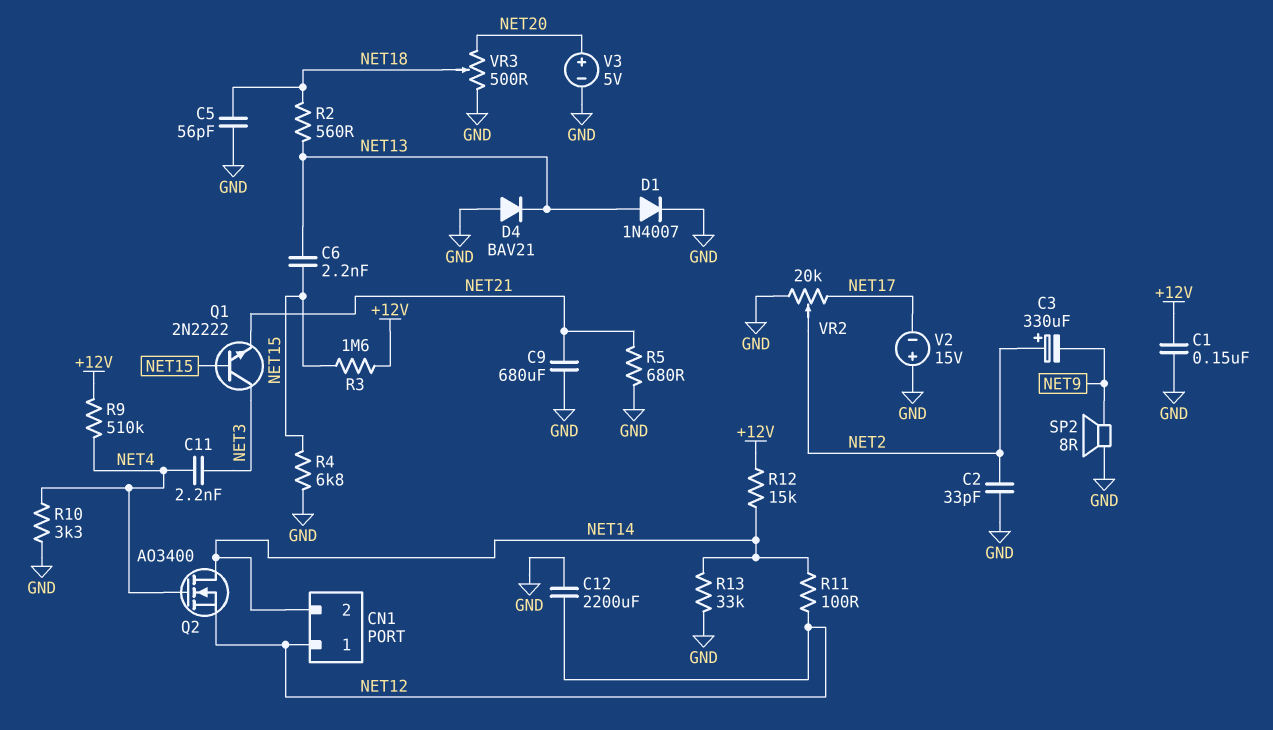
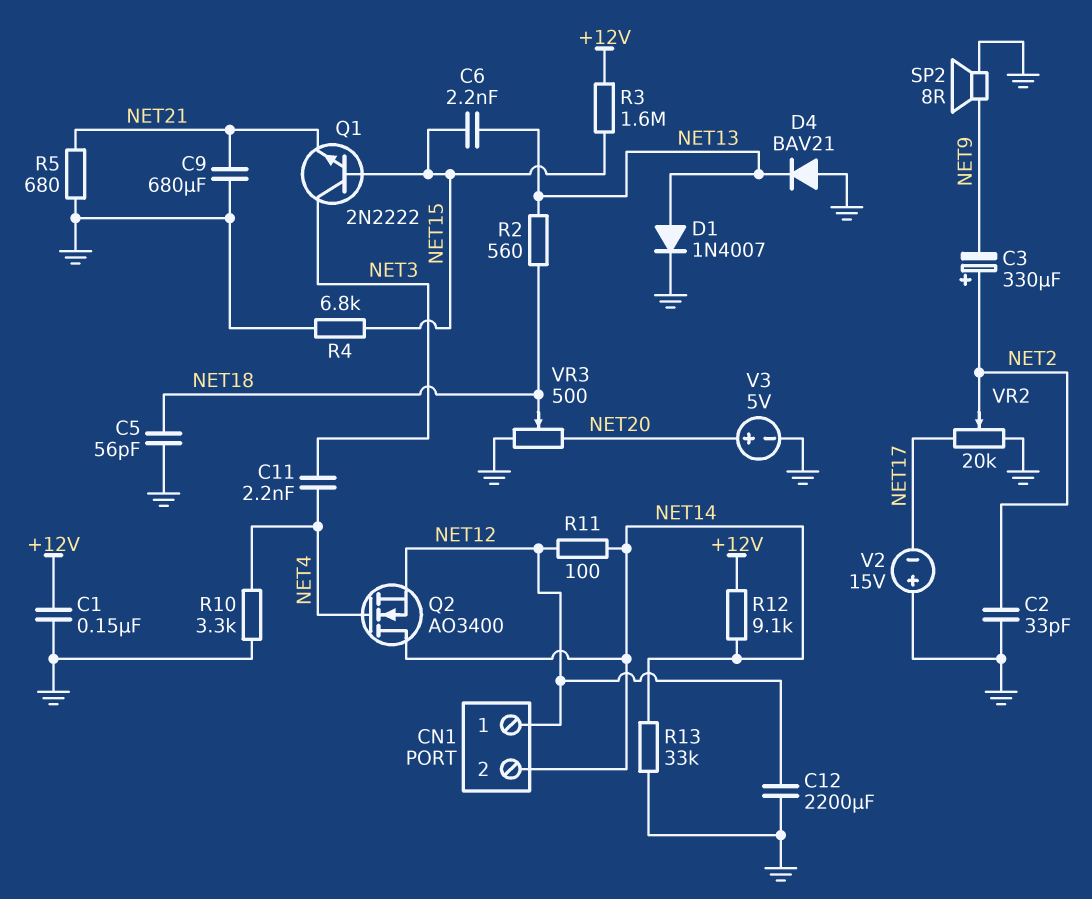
R9: 510k (+12V, NET4) -> none
R12: 15k (+12V, NET14) -> 9.1k (+12V, NET14)

